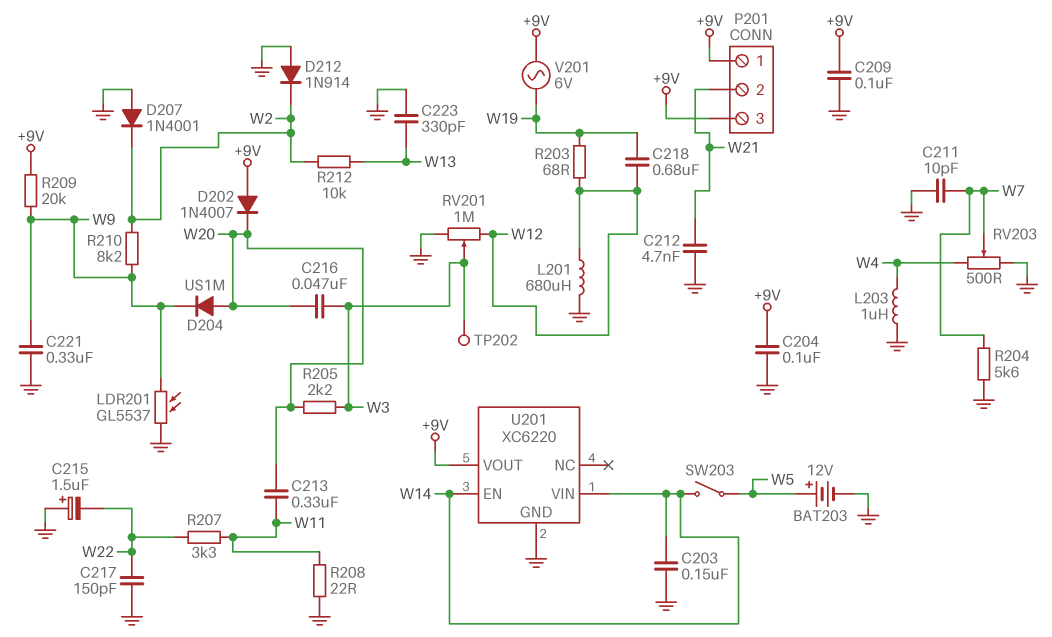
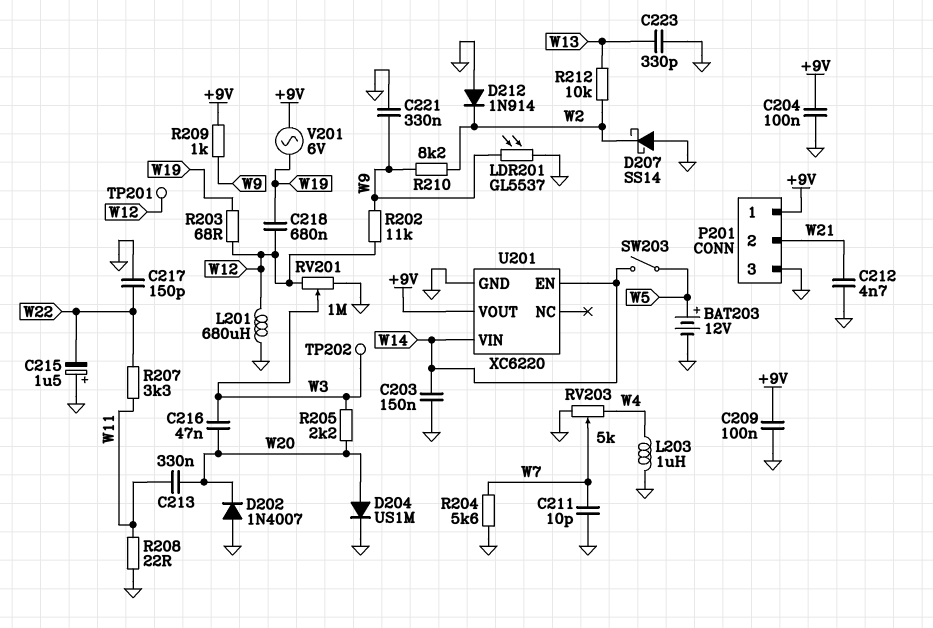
D202: diode 1N4007 (A +9V, K W20) -> diode 1N4007 (A GND, K W20)
D204: diode US1M (A W20, K W9) -> diode US1M (A W20, K GND)
D207: diode 1N4001 (A GND, K W2) -> schottky SS14 (A GND, K W2)
P201 pin 3: +9V -> GND
R202: none -> 11k (W9, W12)
R209: 20k (+9V, W9) -> 1k (+9V, W9)
RV203: 500 (GND, W4, wiper W7) -> 5k (GND, W4, wiper W7)
TP201: none -> test point (W12)

